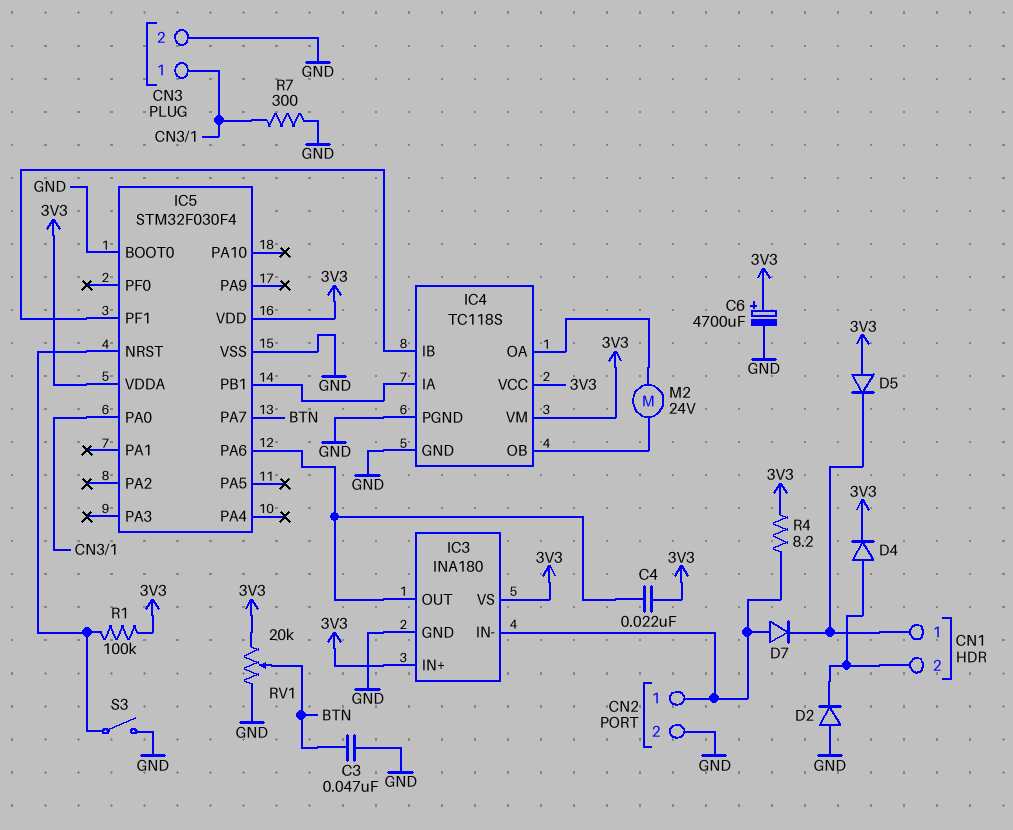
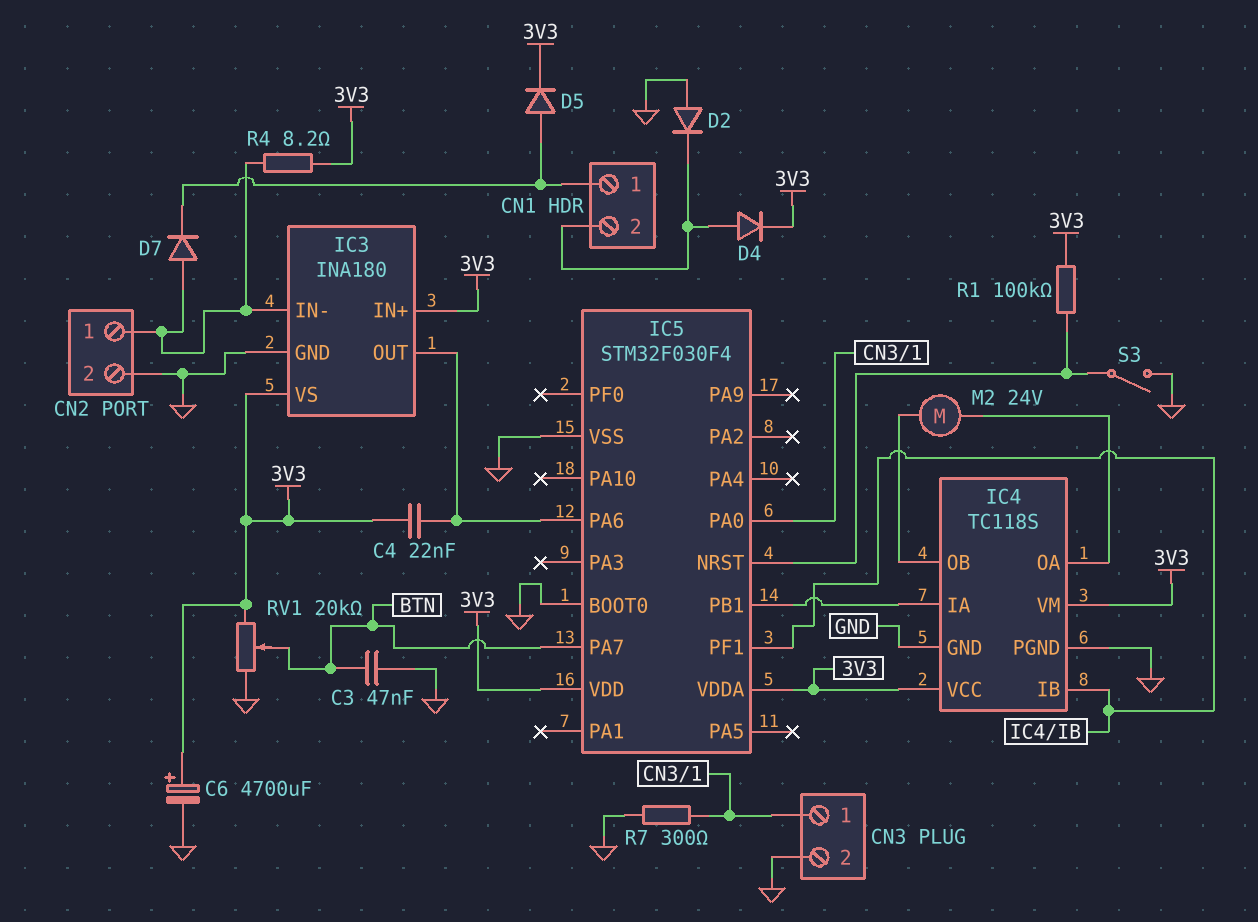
D5: diode (A 3V3, K CN1/1) -> diode (A CN1/1, K 3V3)

